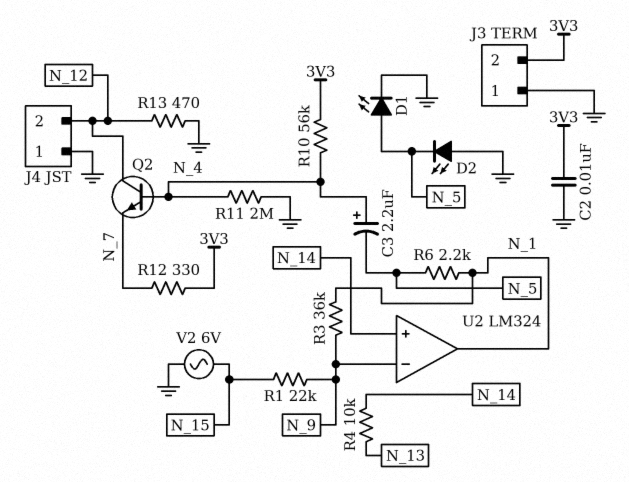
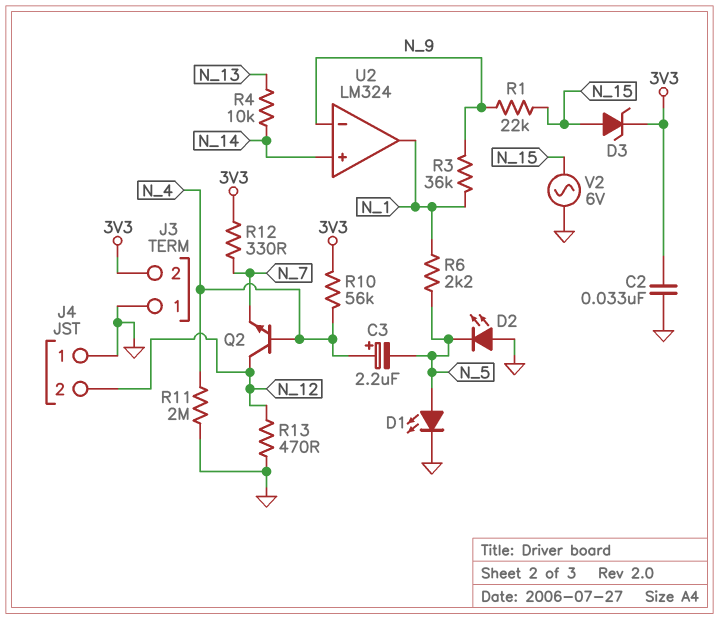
C2: 10nF (3V3, GND) -> 33nF (3V3, GND)
D3: none -> zener (A N_15, K 3V3)

